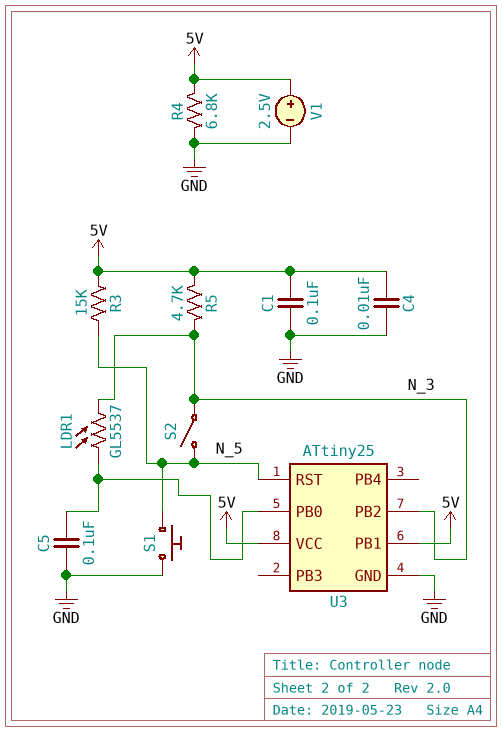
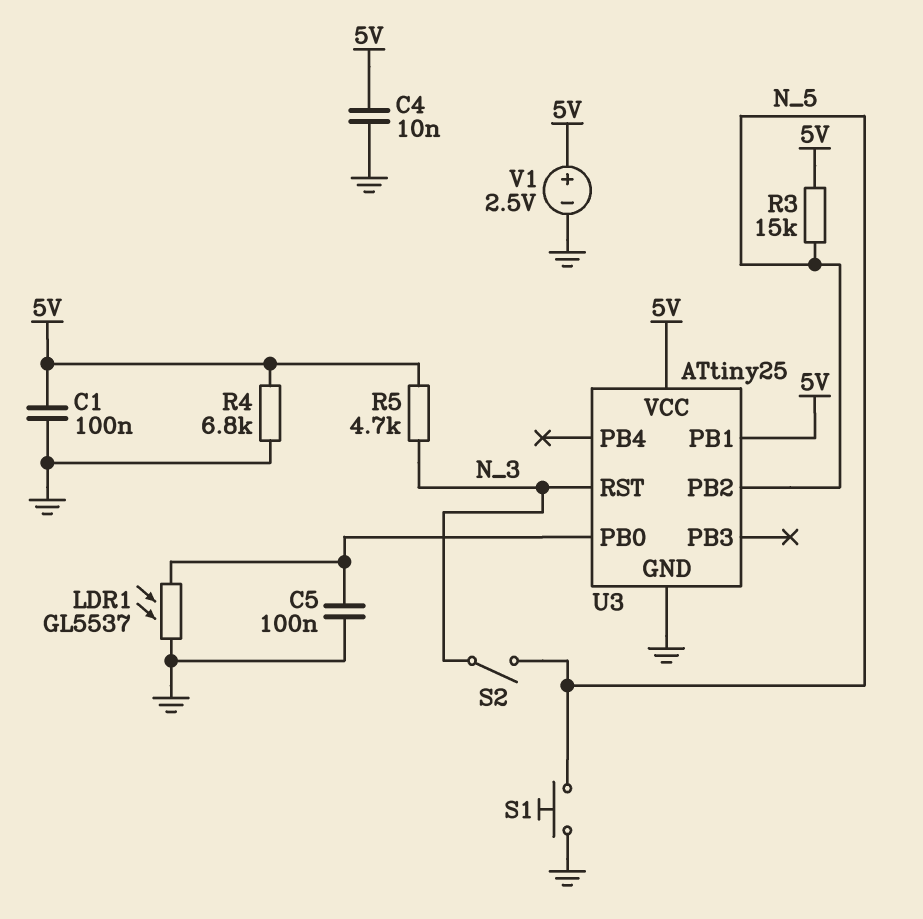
LDR1: GL5537 (N_3, U3/PB0) -> GL5537 (GND, U3/PB0)
U3 pin PB2: N_3 -> N_5
U3 pin RST: N_5 -> N_3

